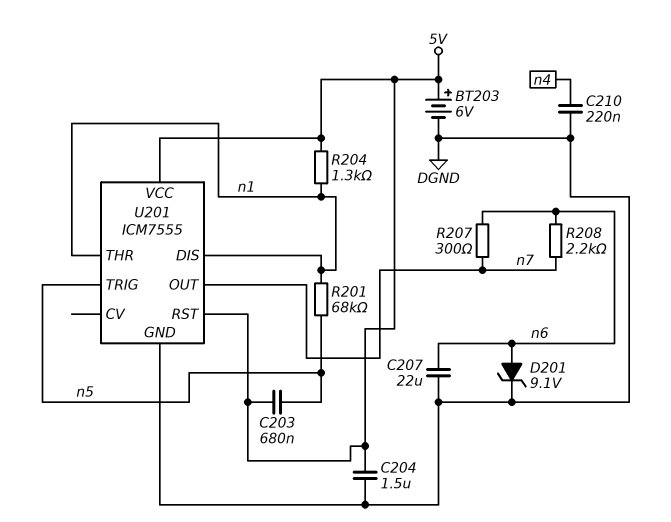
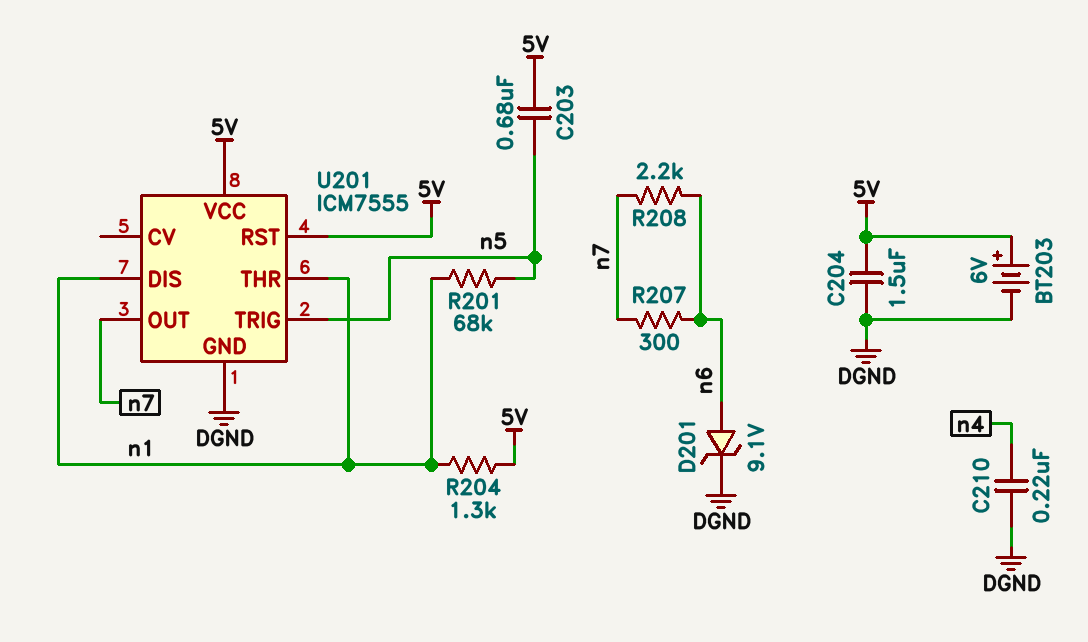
C207: 22uF (DGND, n6) -> none

